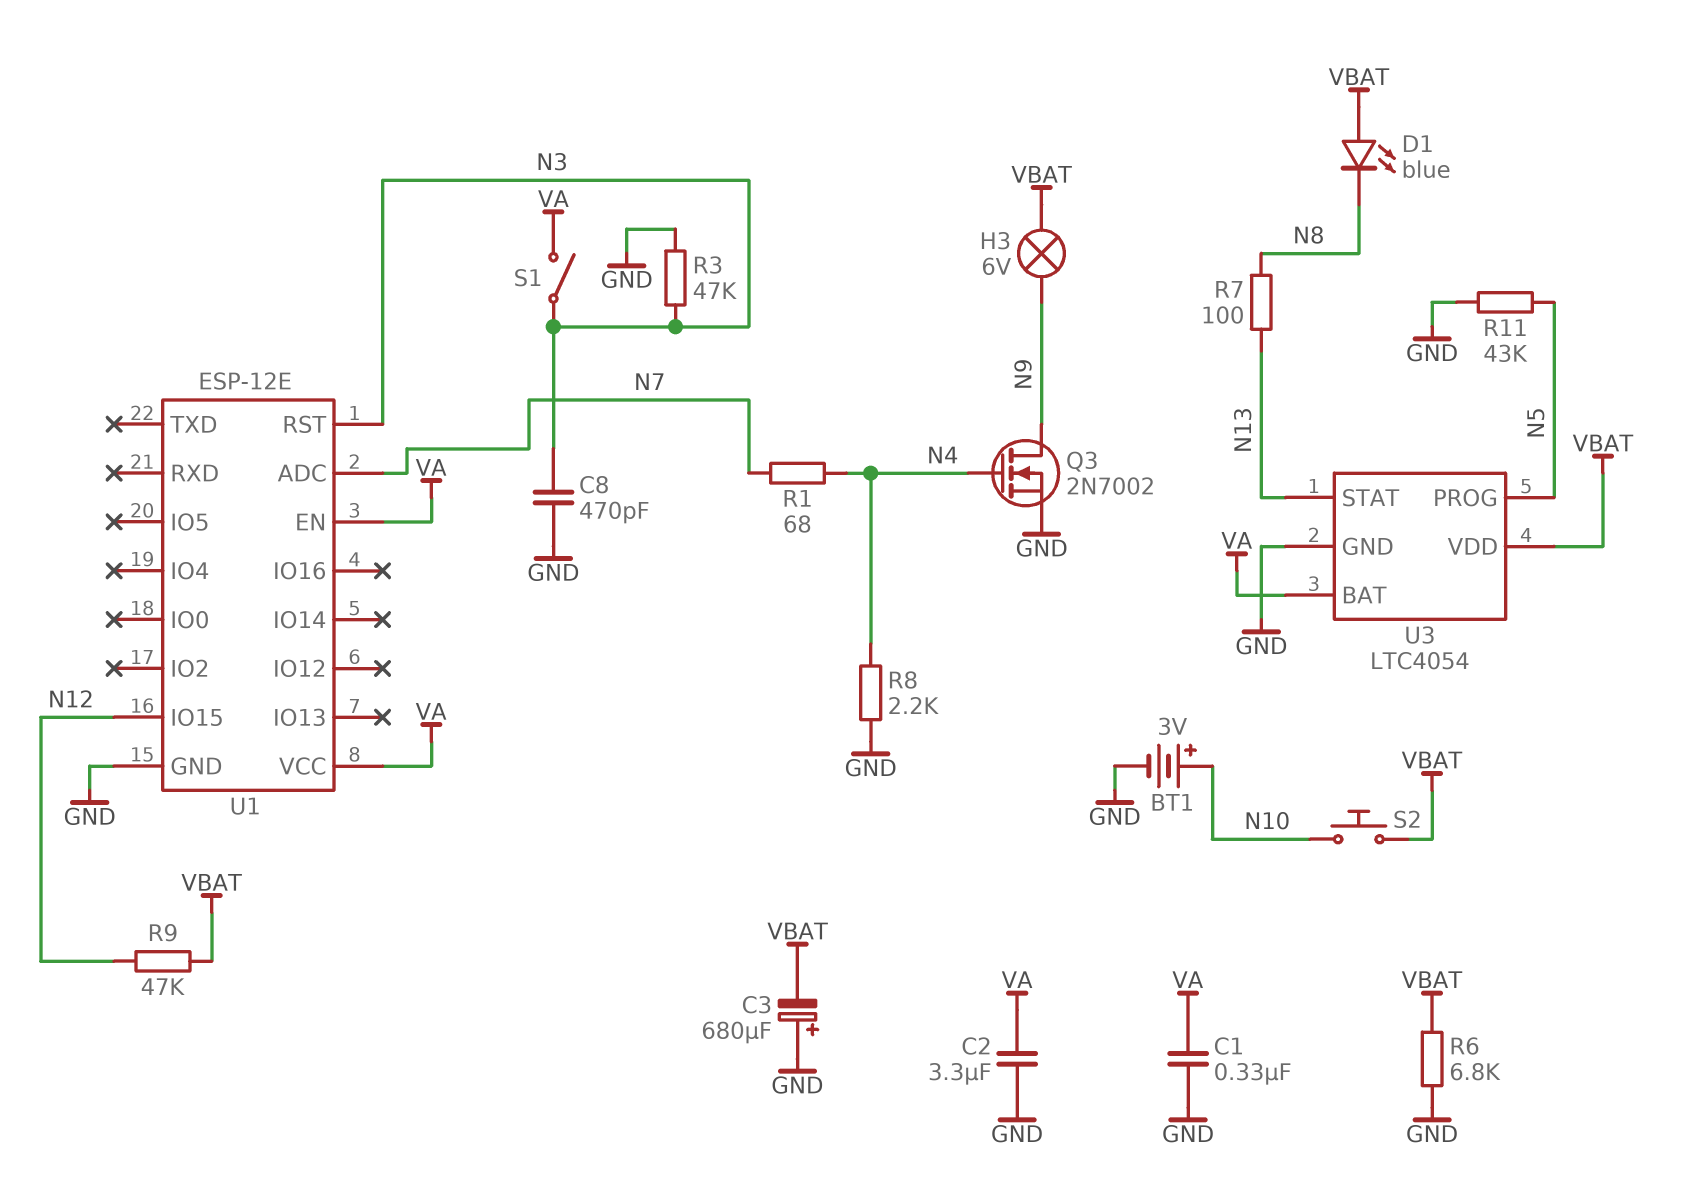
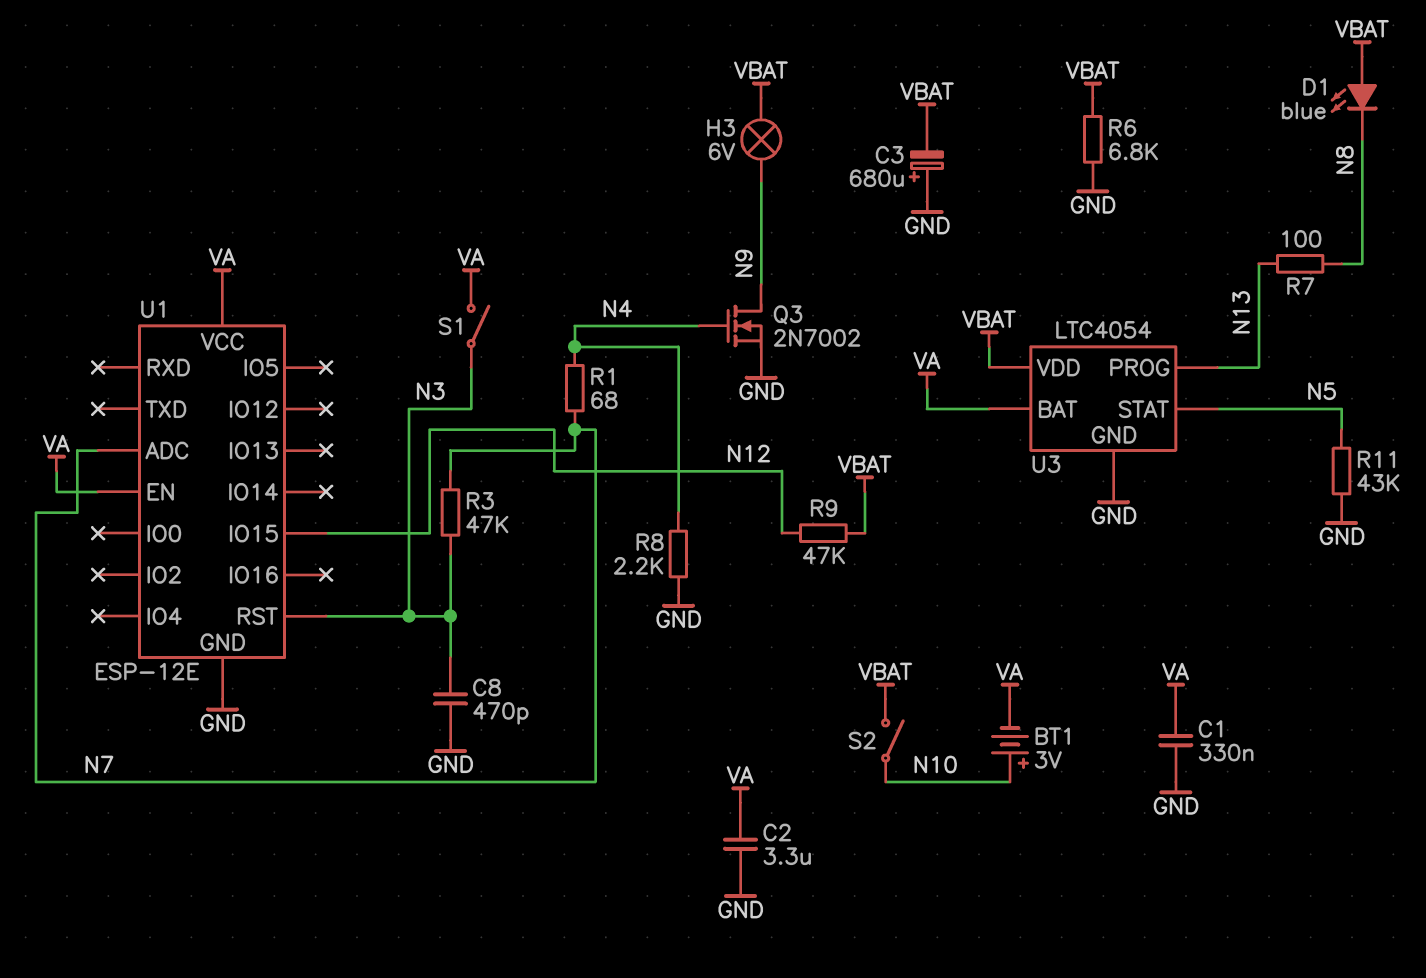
BT1: 3V (plus N10, minus GND) -> 3V (plus N10, minus VA)
R3: 47k (GND, N3) -> 47k (N3, N7)
S2: button (N10, VBAT) -> switch (N10, VBAT)
U3 pin PROG: N5 -> N13
U3 pin STAT: N13 -> N5

